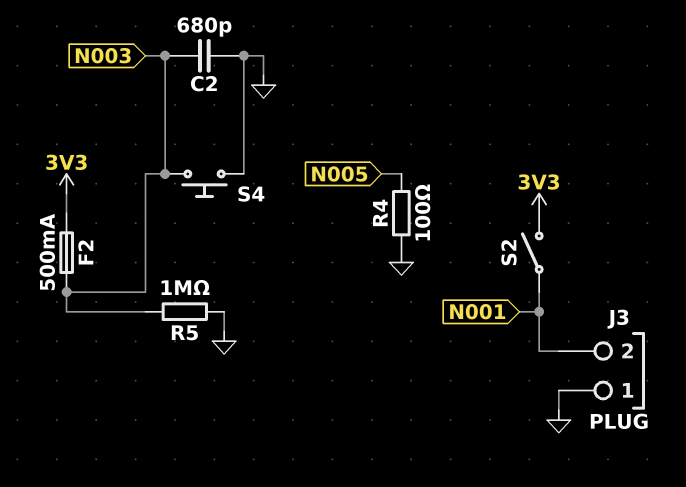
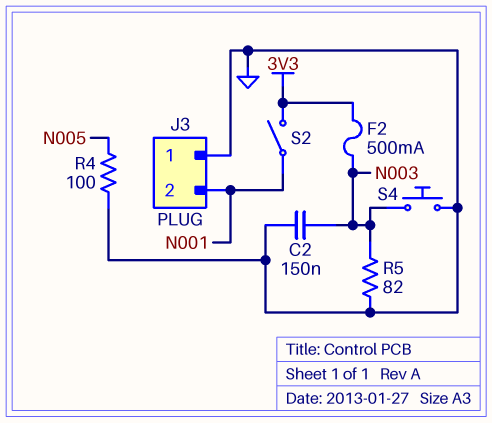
C2: 680pF (GND, N003) -> 150nF (GND, N003)
R5: 1M (GND, N003) -> 82 (GND, N003)

